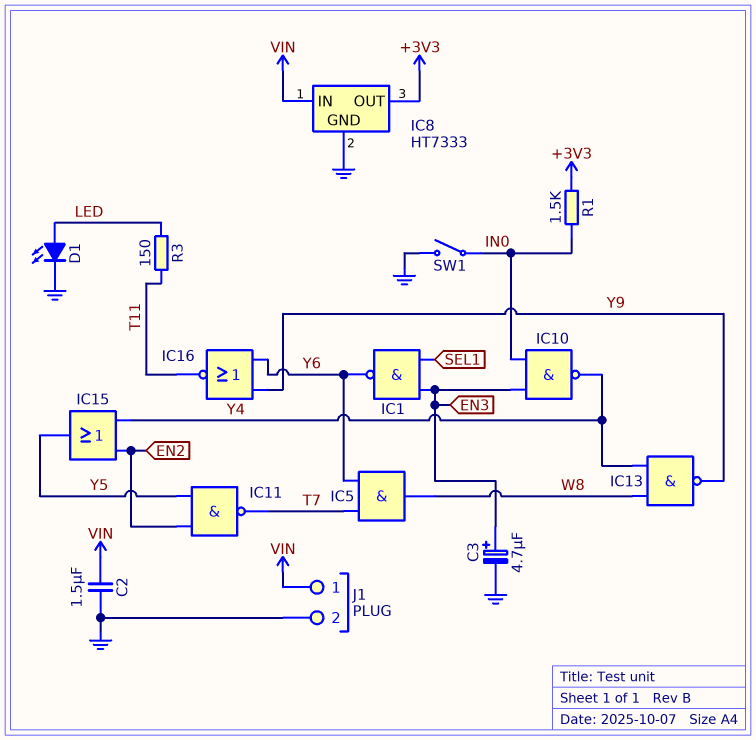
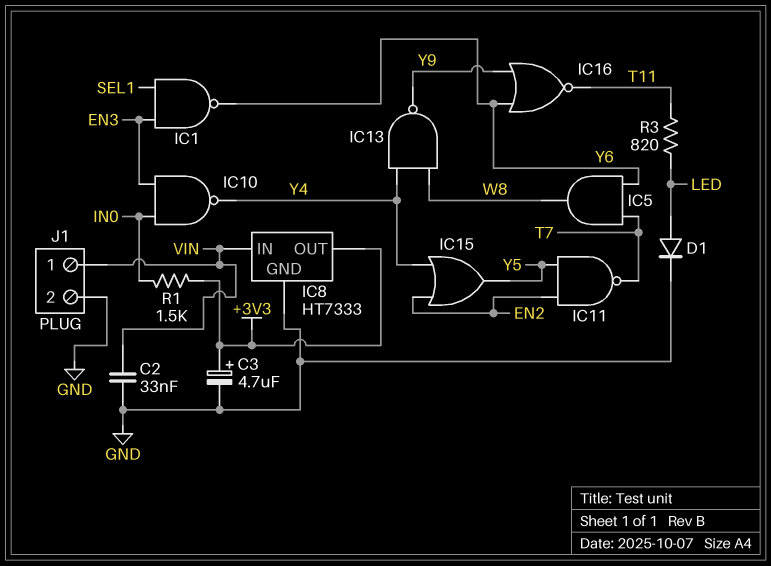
C2: 1.5uF (GND, VIN) -> 33nF (GND, VIN)
C3: 4.7uF (plus EN3, minus GND) -> 4.7uF (plus +3V3, minus GND)
D1: LED (A LED, K GND) -> diode (A LED, K GND)
R3: 150 (LED, T11) -> 820 (LED, T11)
SW1: switch (GND, IN0) -> none

